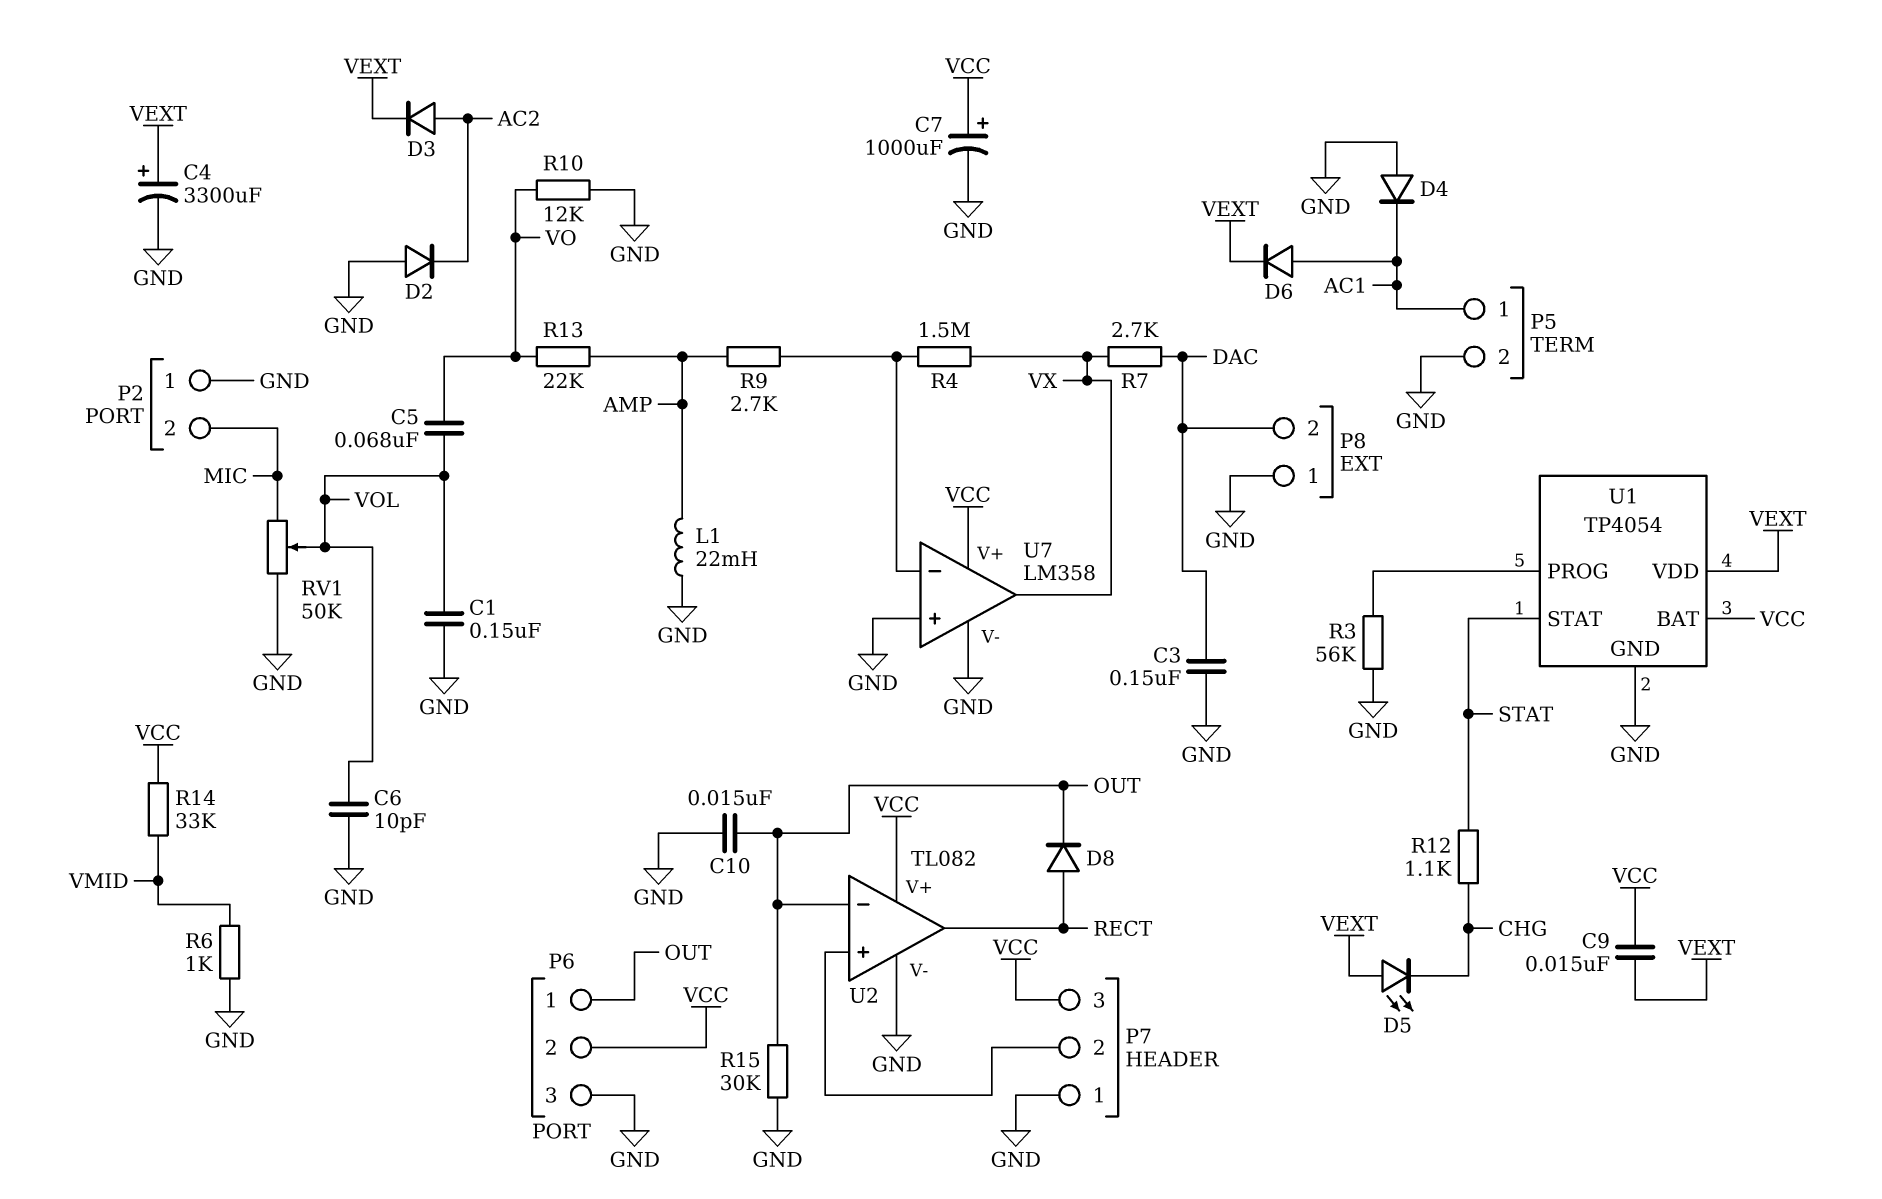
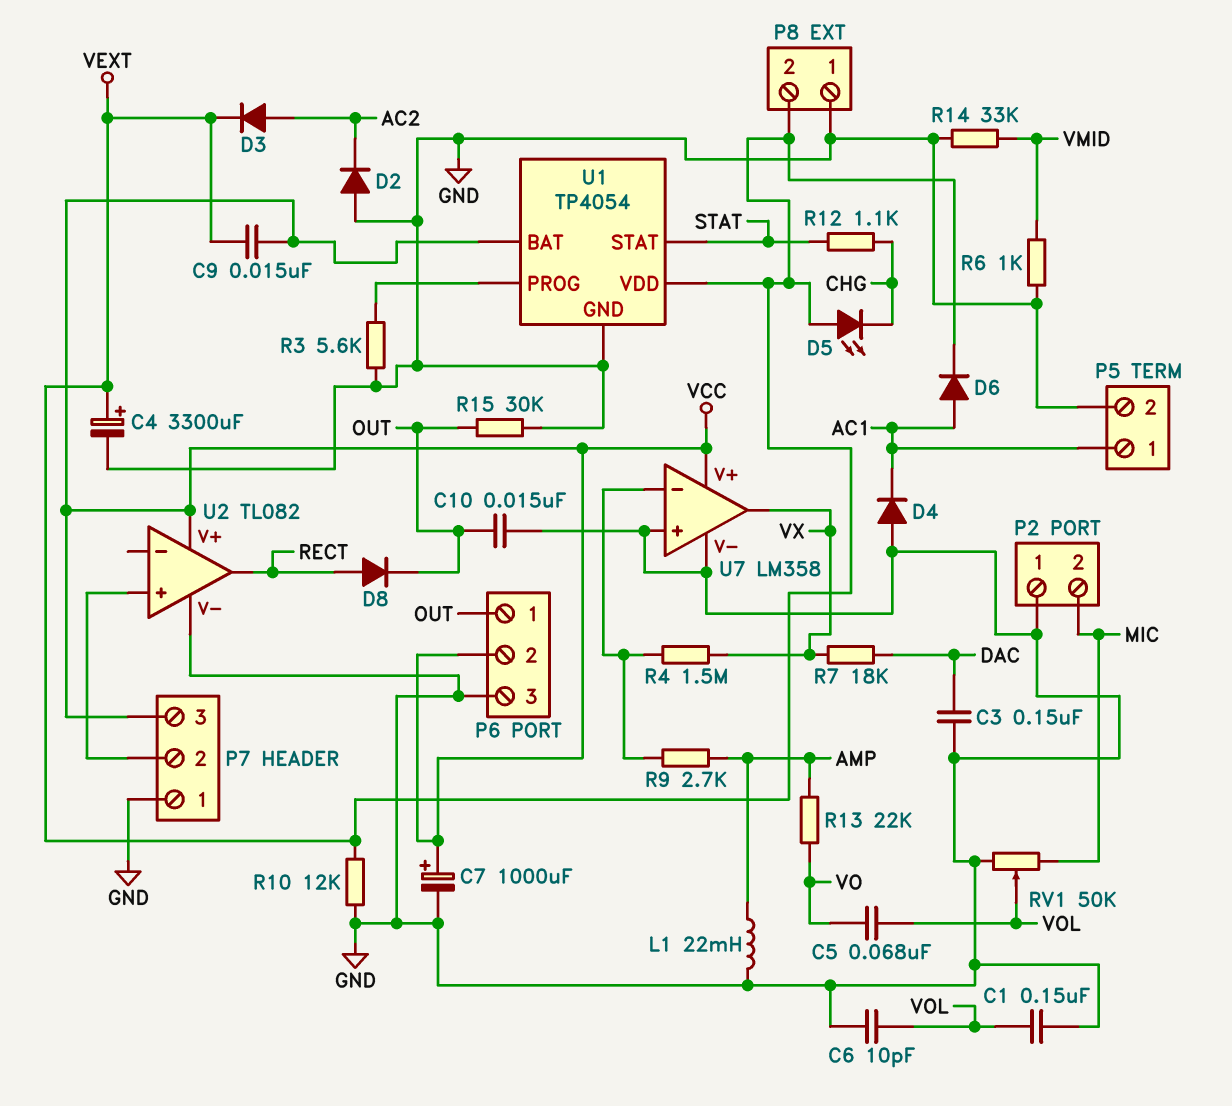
P8 pin 2: DAC -> VEXT
R3: 56k (GND, U1/PROG) -> 5.6k (GND, U1/PROG)
R7: 2.7k (DAC, VX) -> 18k (DAC, VX)
R10: 12k (GND, VO) -> 12k (GND, VEXT)
R14: 33k (VCC, VMID) -> 33k (GND, VMID)
U2 pin in-: OUT -> none

